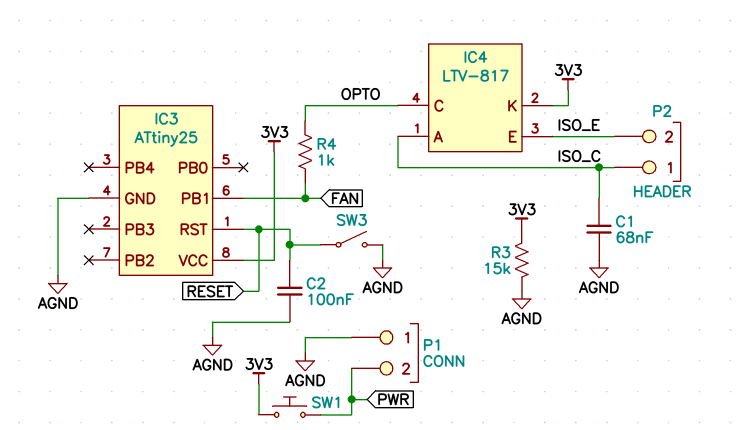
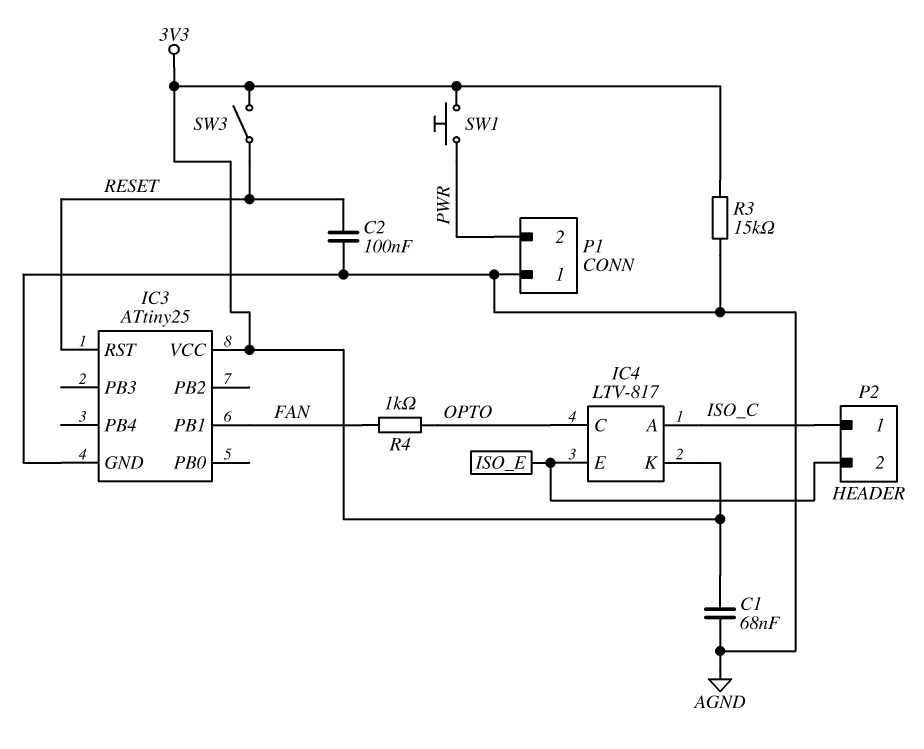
C1: 68nF (AGND, ISO_C) -> 68nF (3V3, AGND)
SW3: switch (AGND, RESET) -> switch (3V3, RESET)

